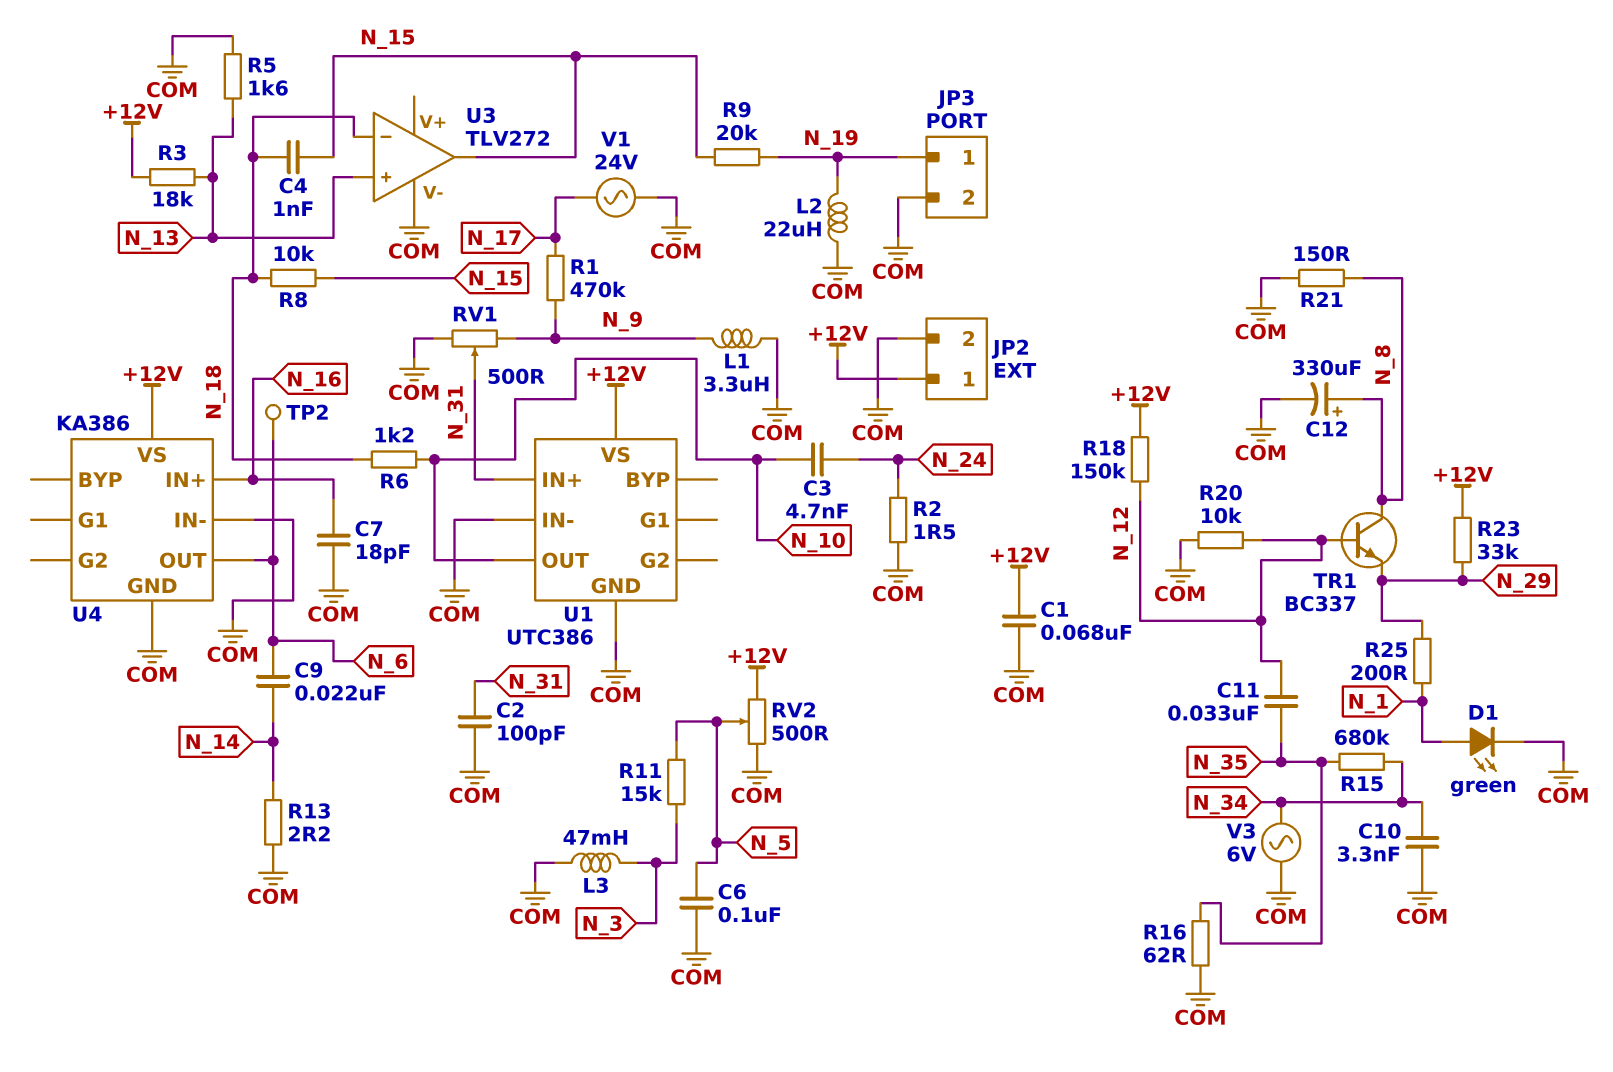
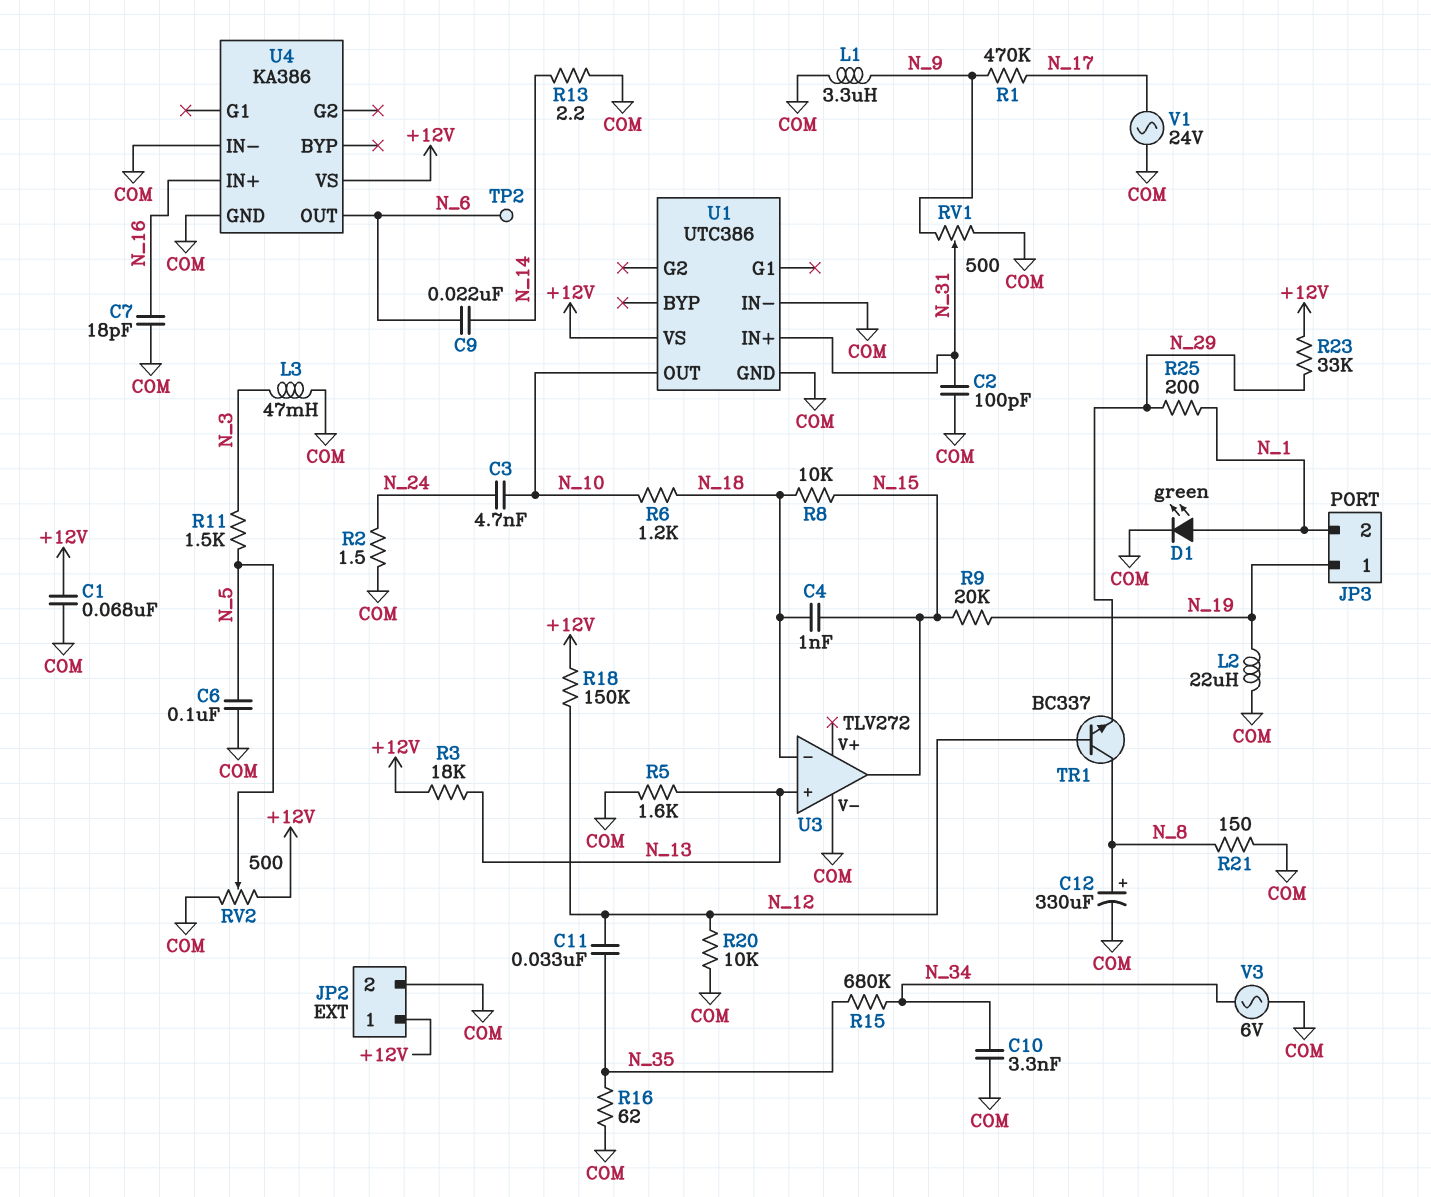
JP3 pin 2: COM -> N_1
R11: 15k (N_3, N_5) -> 1.5k (N_3, N_5)

